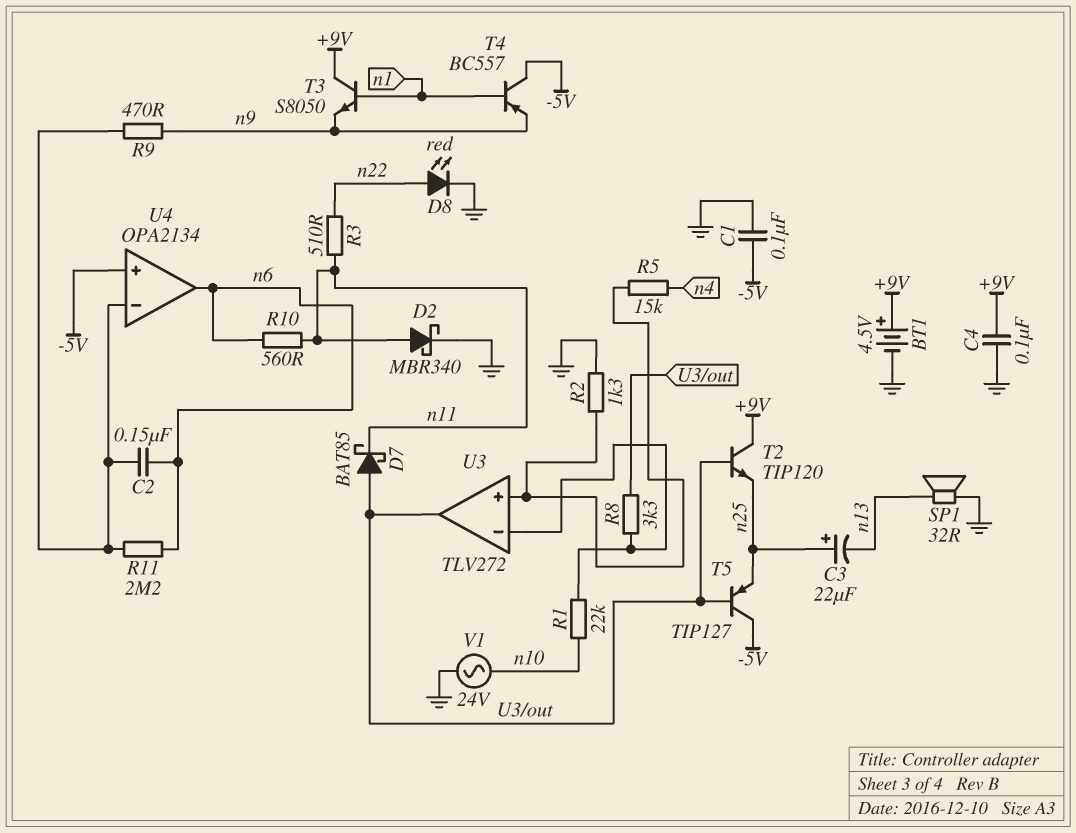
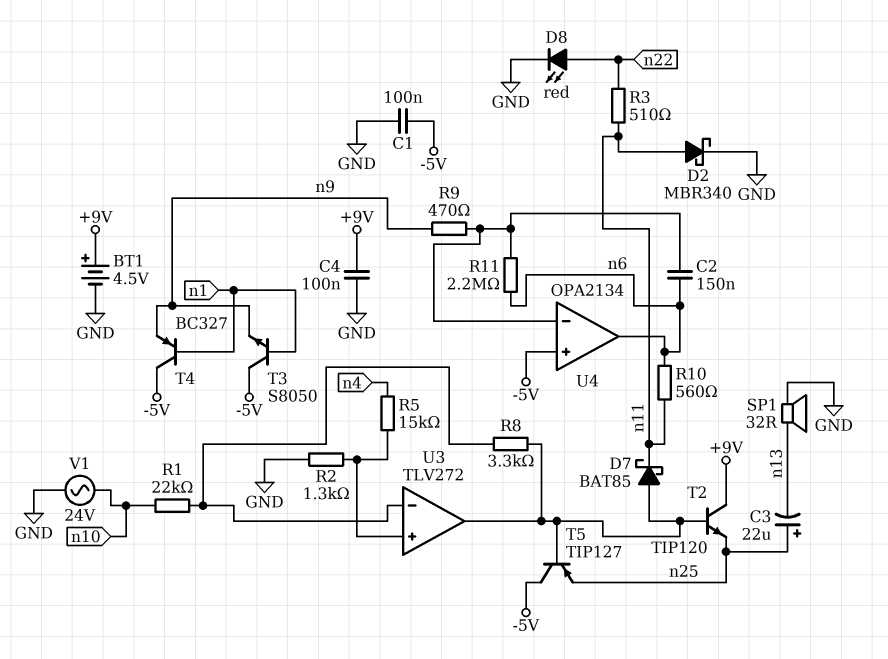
T3: NPN S8050 (B n1, C +9V, E n9) -> NPN S8050 (B n1, C -5V, E n9)
T4: PNP BC557 (B n1, C -5V, E n9) -> PNP BC327 (B n1, C -5V, E n9)

